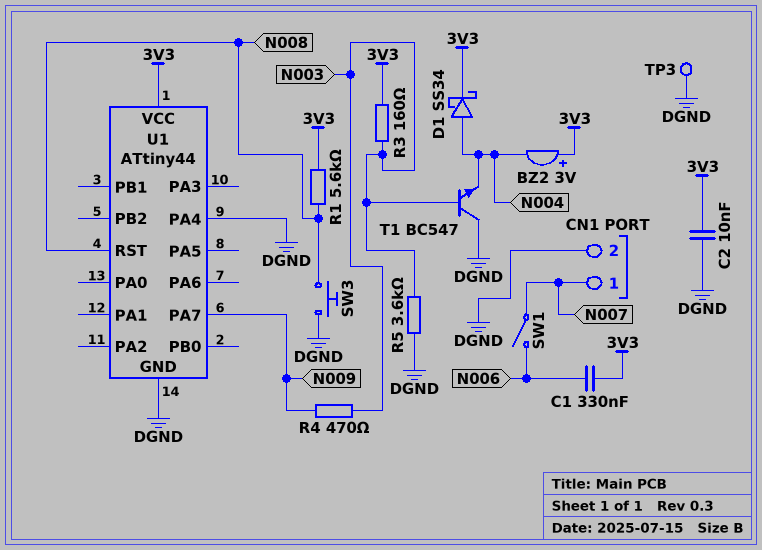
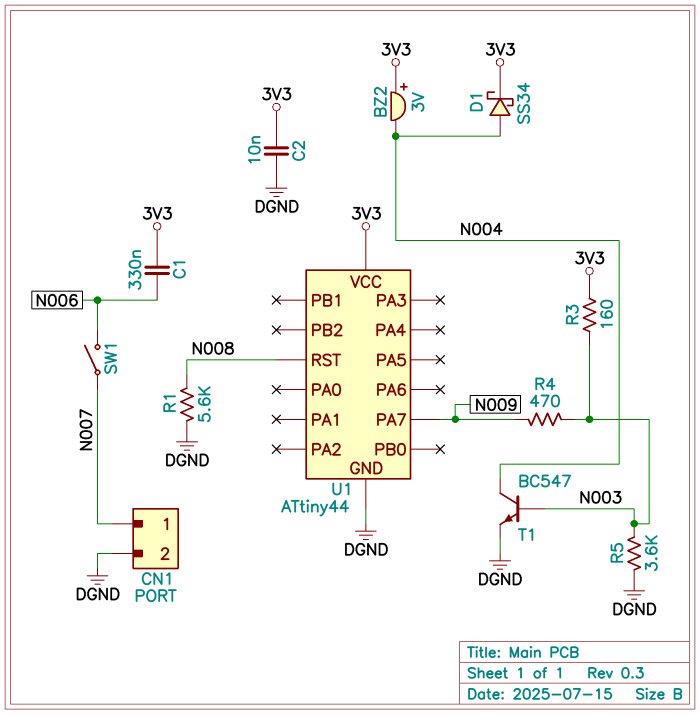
R1: 5.6k (3V3, N008) -> 5.6k (DGND, N008)
SW3: button (DGND, N008) -> none
T1: NPN BC547 (B N003, C DGND, E N004) -> NPN BC547 (B N003, C N004, E DGND)
TP3: test point (DGND) -> none
U1 pin PA4: DGND -> none

